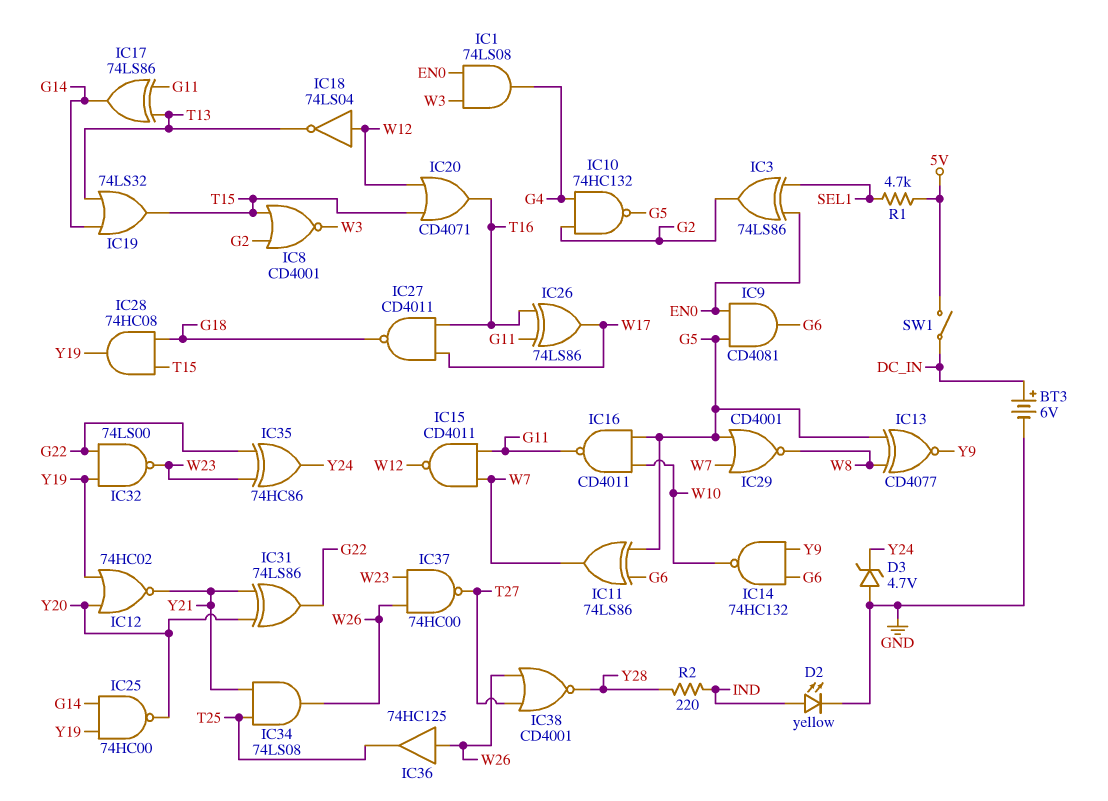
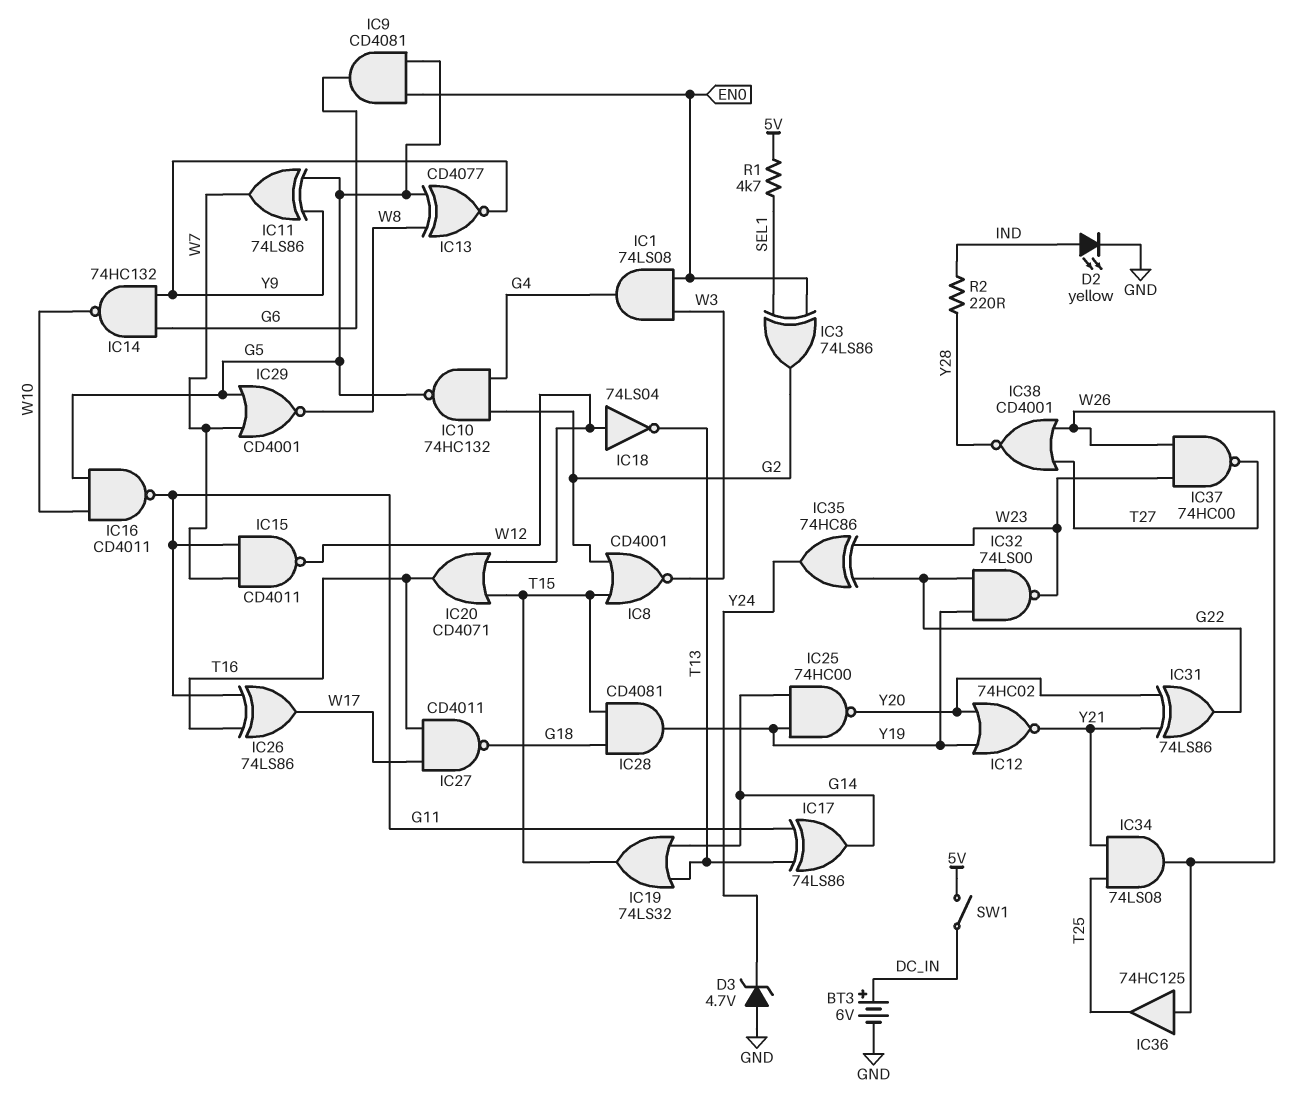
IC11: XOR 74LS86 (in G5, in G6, out W7) -> XOR 74LS86 (in G5, in Y9, out W7)
IC28: AND 74HC08 (in G18, in T15, out Y19) -> AND CD4081 (in G18, in T15, out Y19)

